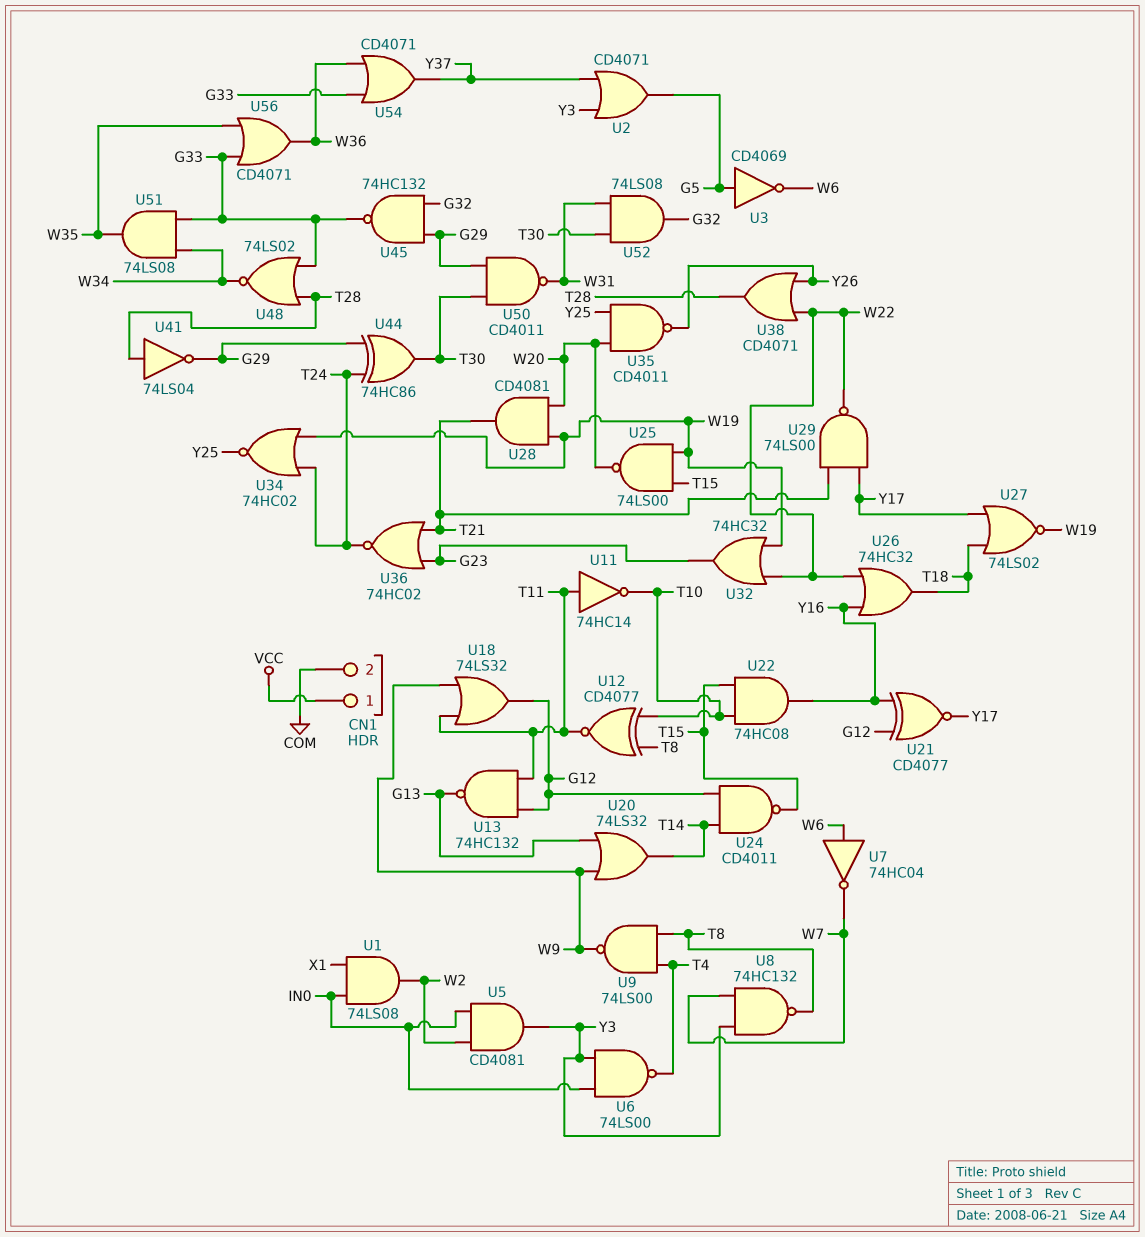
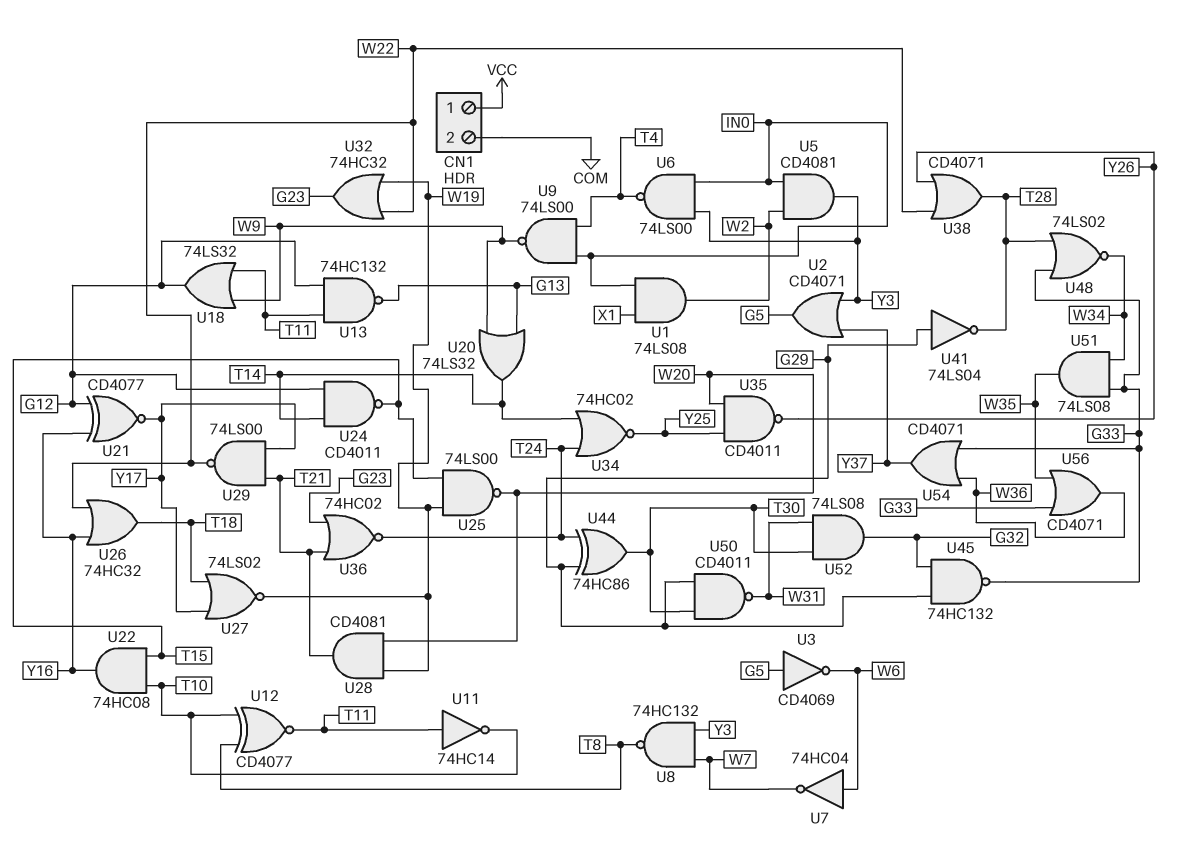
U9: NAND 74LS00 (in T4, in T8, out W9) -> NAND 74LS00 (in IN0, in T4, out W9)
U34: NOR 74HC02 (in T24, in W19, out Y25) -> NOR 74HC02 (in T14, in T24, out Y25)
U41: NOT 74LS04 (in T28, out G29) -> NOT 74LS04 (in G29, out T28)

